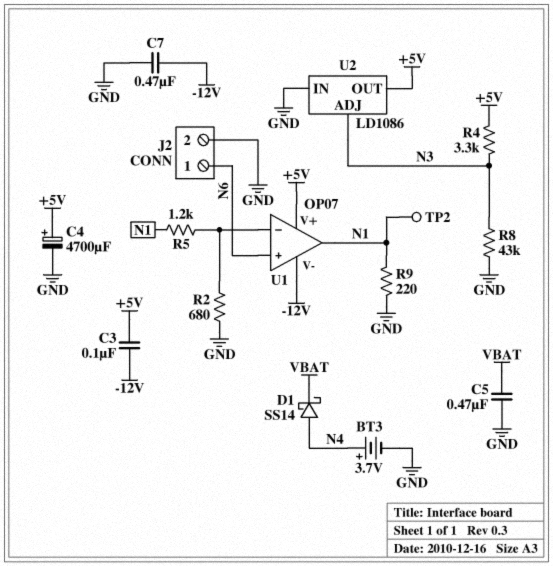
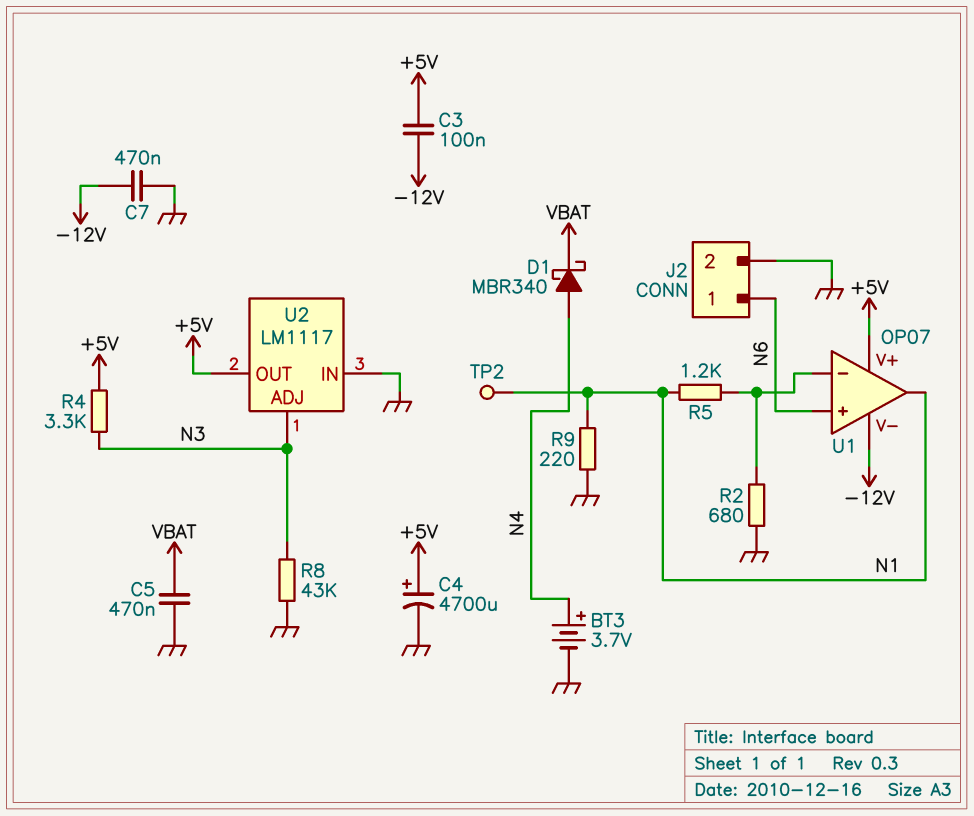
D1: schottky SS14 (A N4, K VBAT) -> schottky MBR340 (A N4, K VBAT)
U2: LD1086 -> LM1117

